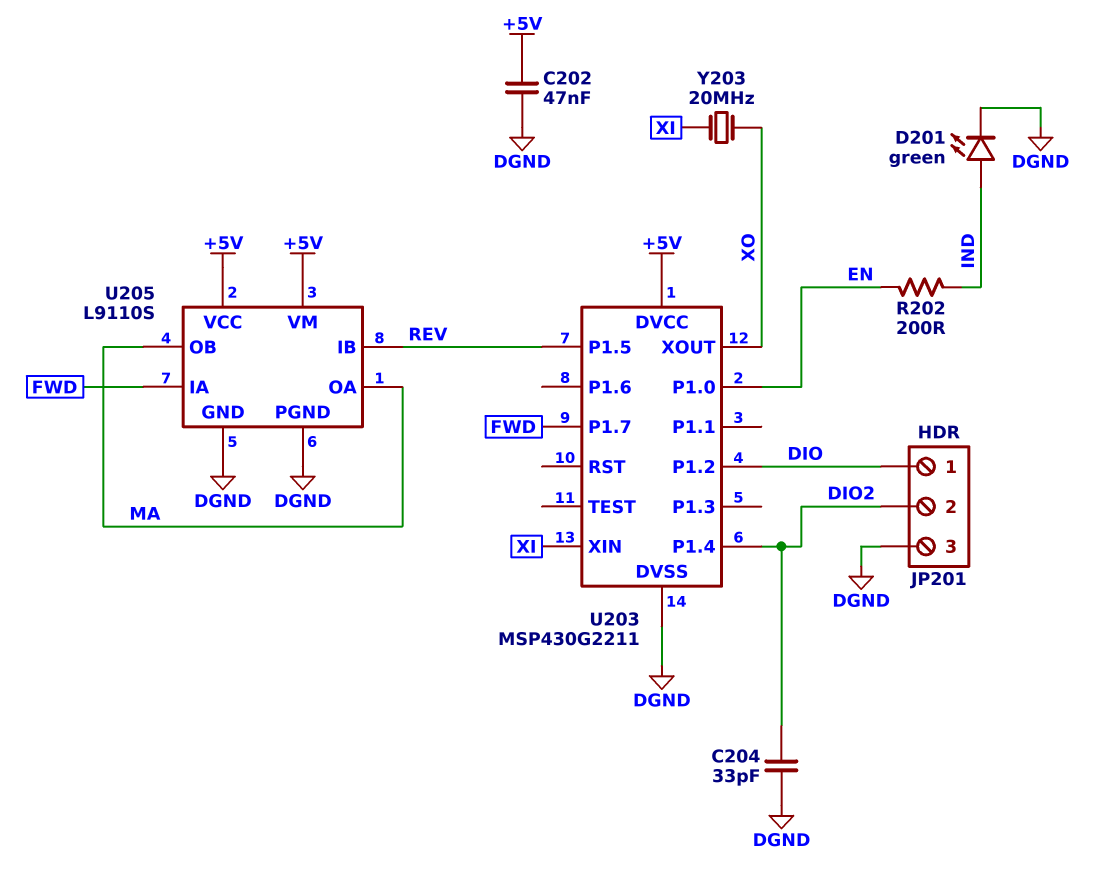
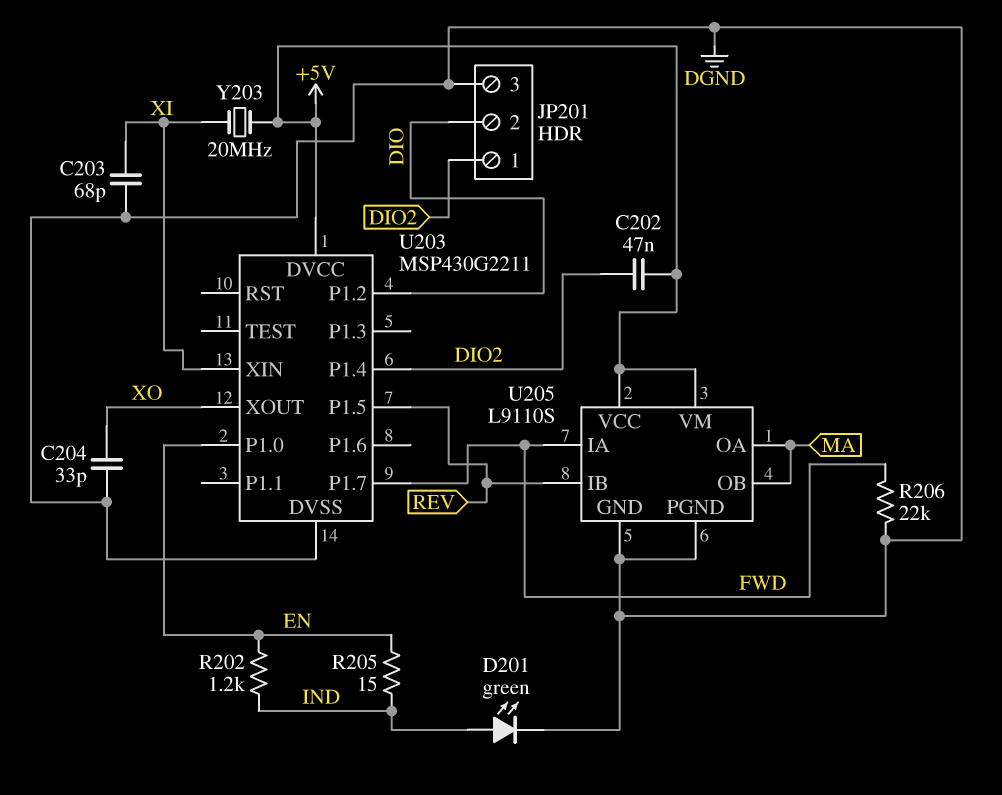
C202: 47nF (+5V, DGND) -> 47nF (+5V, DIO2)
C203: none -> 68pF (DGND, XI)
C204: 33pF (DGND, DIO2) -> 33pF (DGND, XO)
JP201 pin 1: DIO -> DIO2
JP201 pin 2: DIO2 -> DIO
R202: 200 (EN, IND) -> 1.2k (EN, IND)
R205: none -> 15 (EN, IND)
R206: none -> 22k (DGND, FWD)
Y203: 20MHz (XI, XO) -> 20MHz (+5V, XI)

